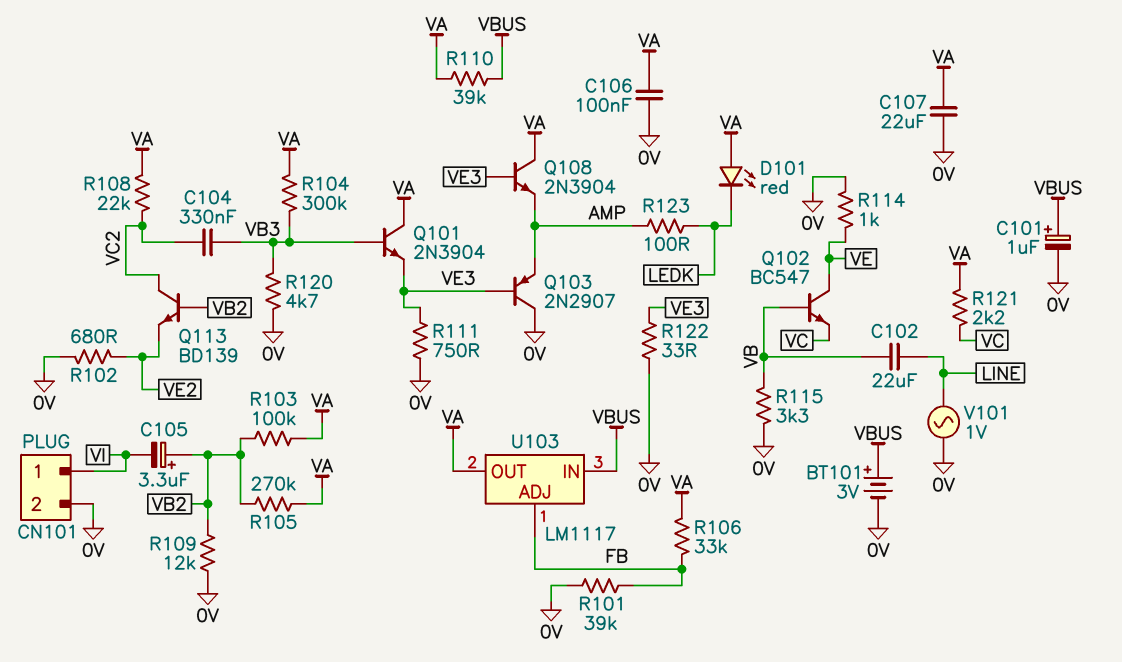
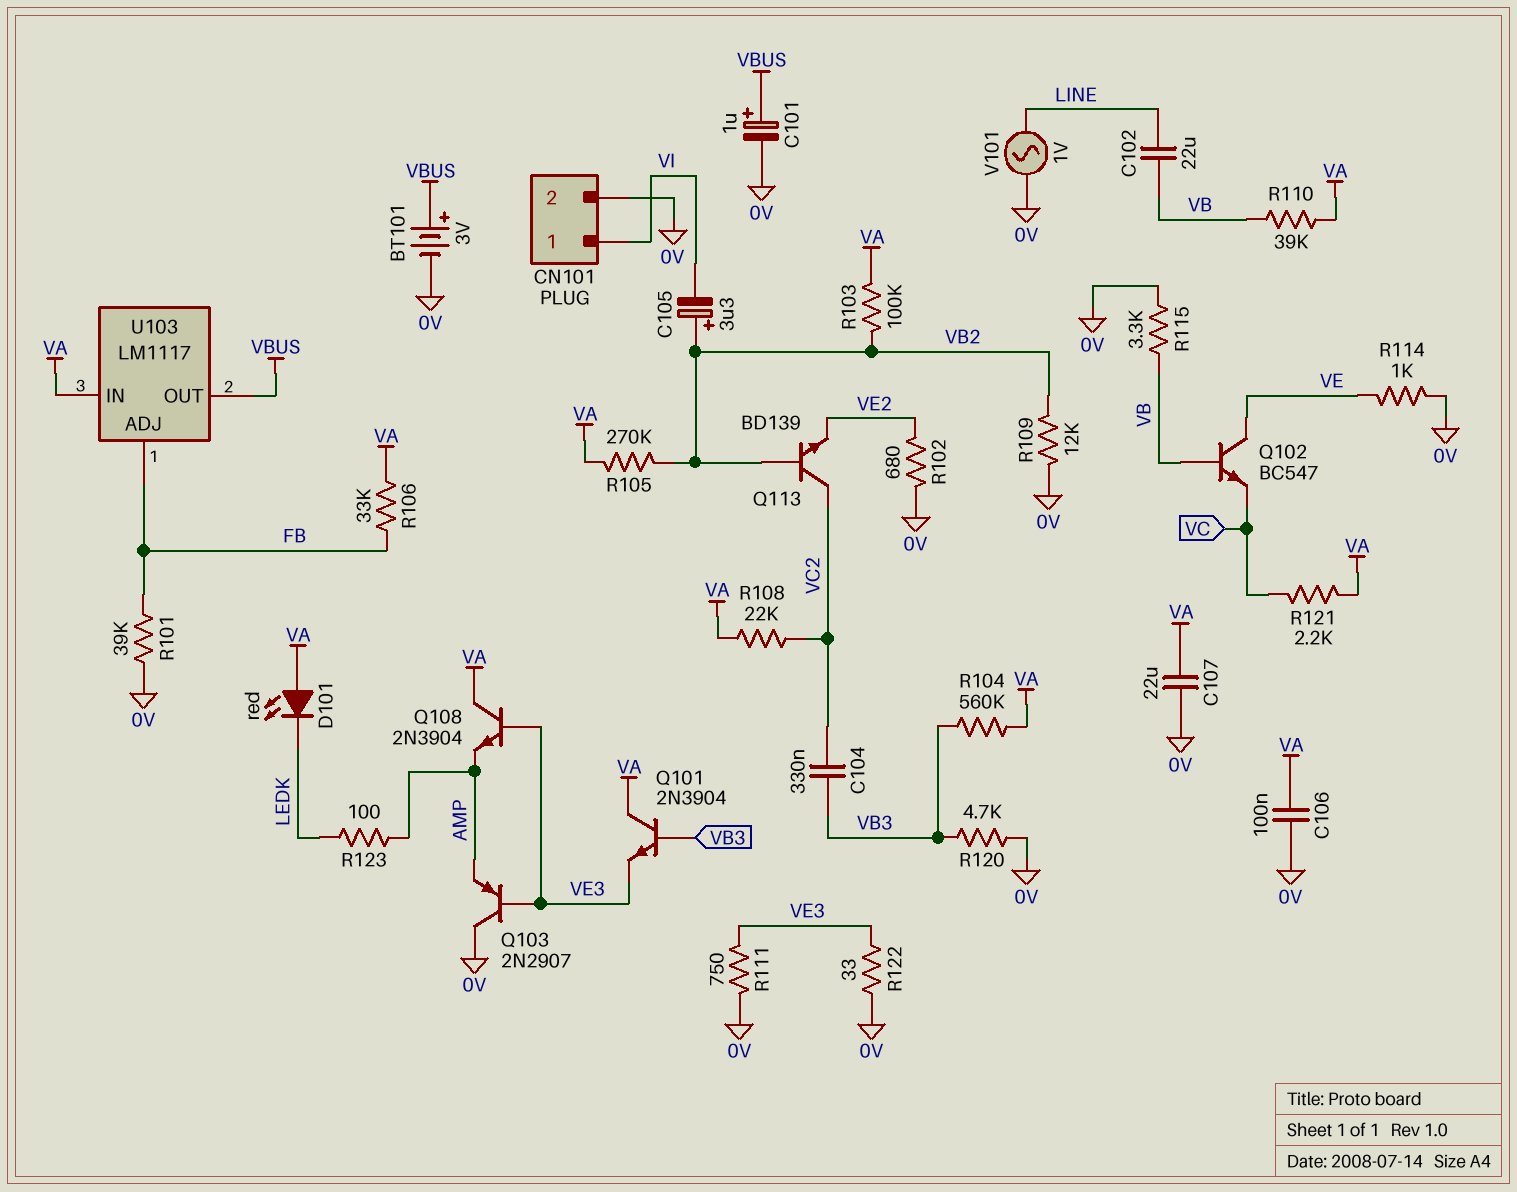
R104: 300k (VA, VB3) -> 560k (VA, VB3)
R110: 39k (VA, VBUS) -> 39k (VA, VB)
U103 pin IN: VBUS -> VA
U103 pin OUT: VA -> VBUS

